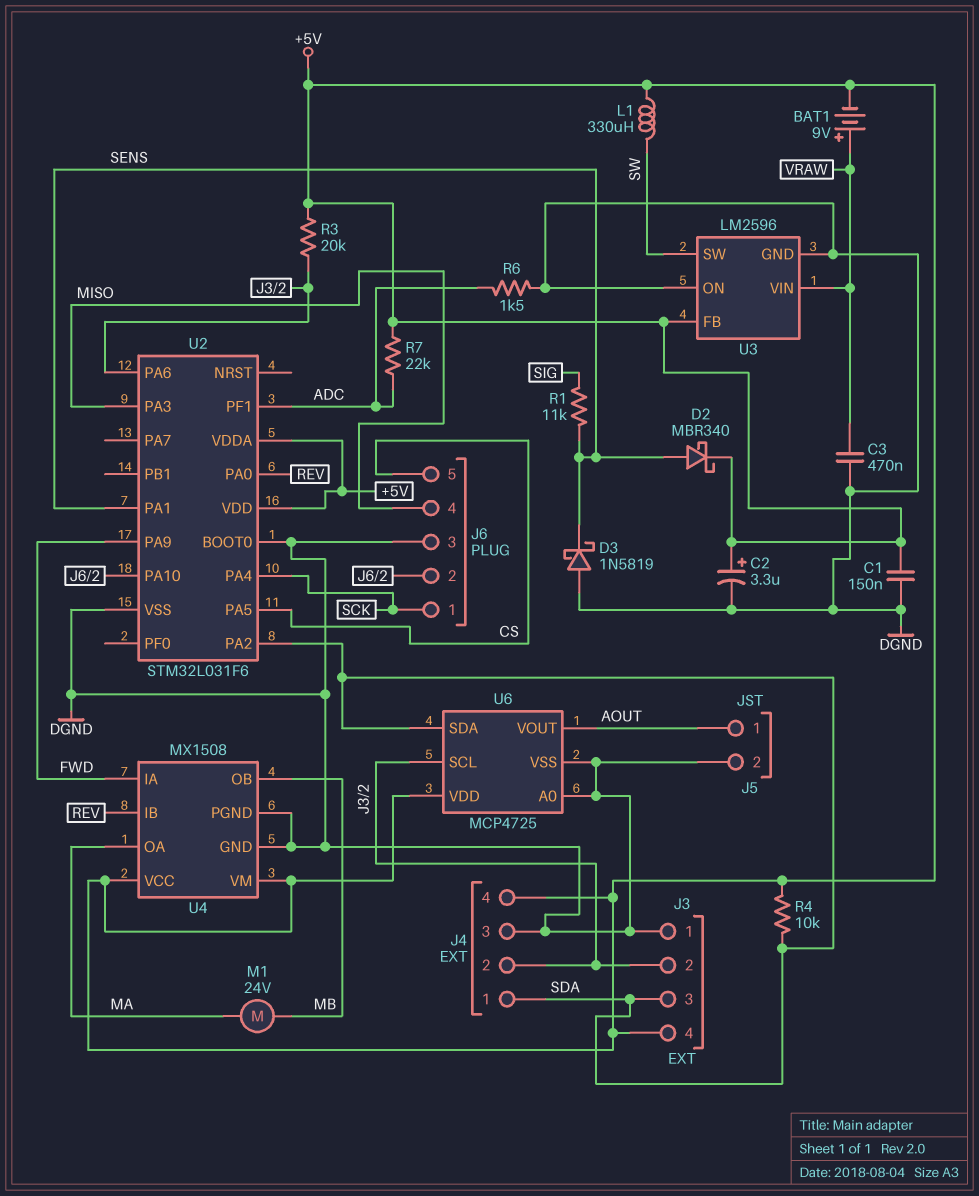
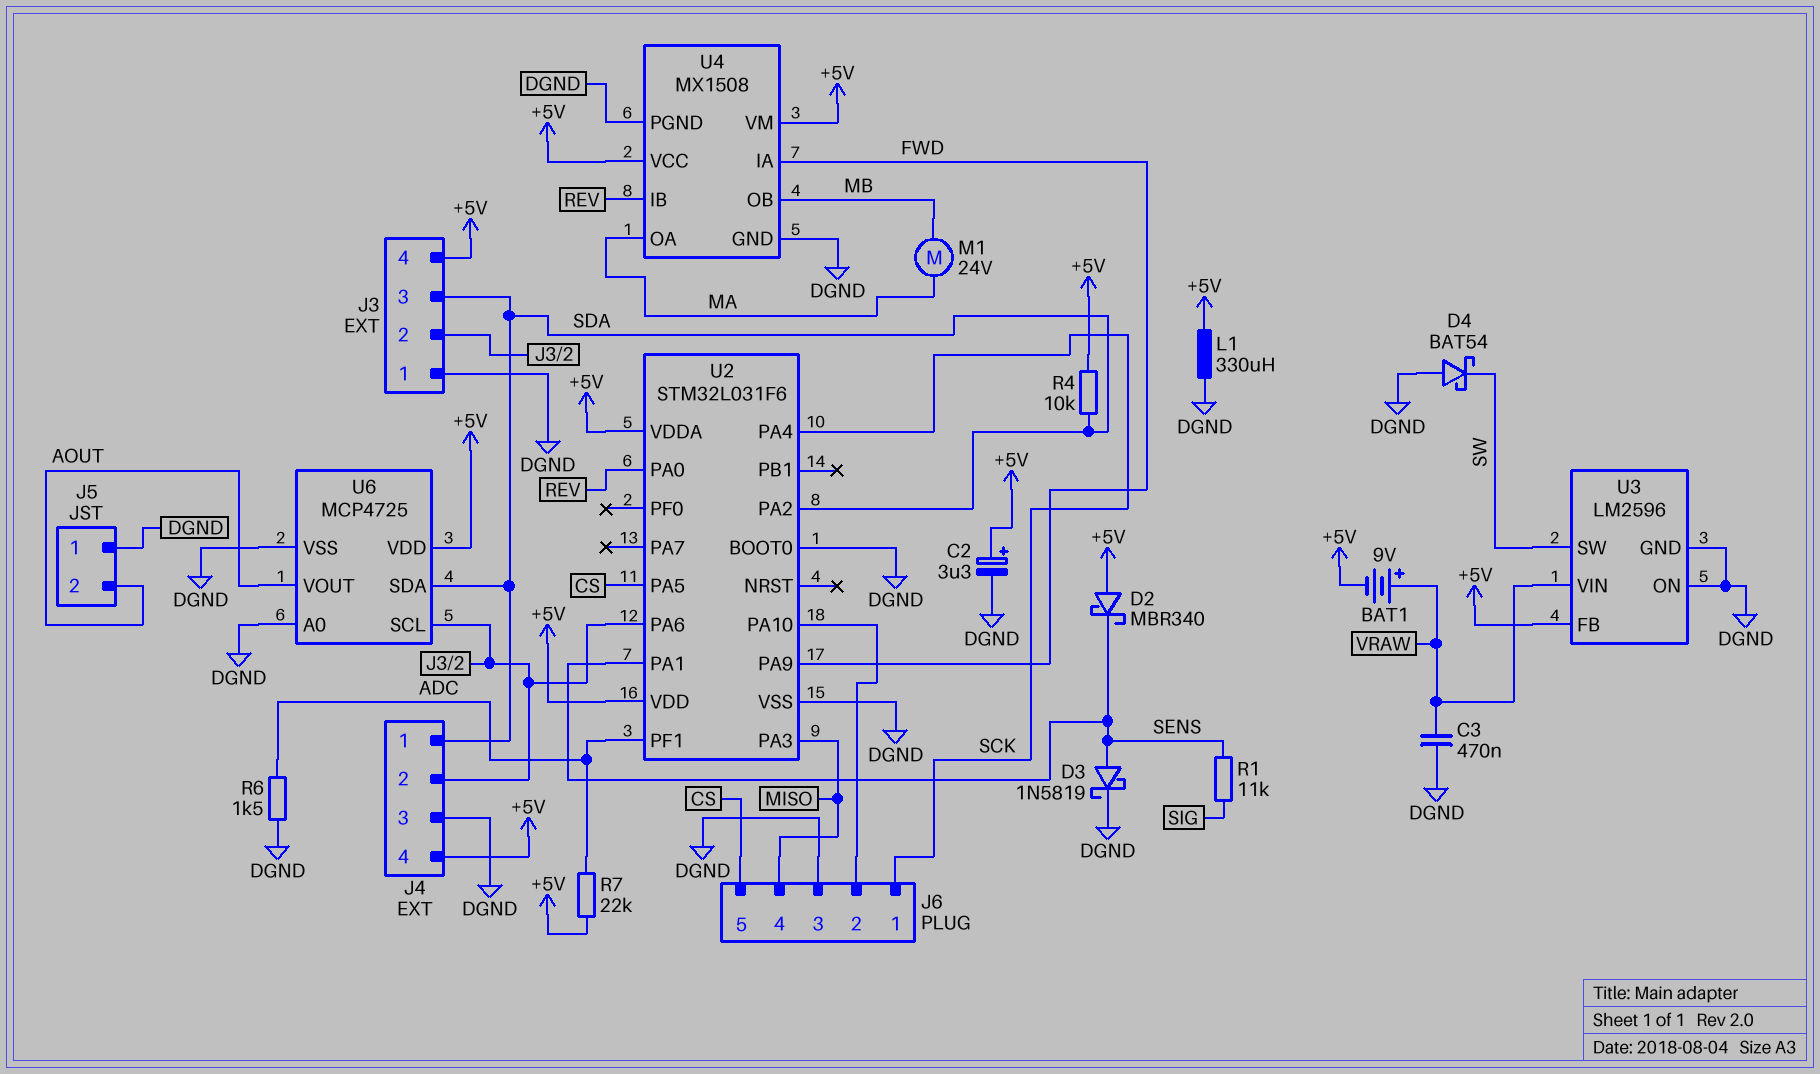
C1: 150nF (+5V, DGND) -> none
D2: schottky MBR340 (A SENS, K +5V) -> schottky MBR340 (A +5V, K SENS)
D3: schottky 1N5819 (A DGND, K SENS) -> schottky 1N5819 (A SENS, K DGND)
D4: none -> schottky BAT54 (A DGND, K SW)
J5 pin 1: AOUT -> DGND
J5 pin 2: DGND -> AOUT
L1: 330uH (+5V, SW) -> 330uH (+5V, DGND)
R3: 20k (+5V, J3/2) -> none

